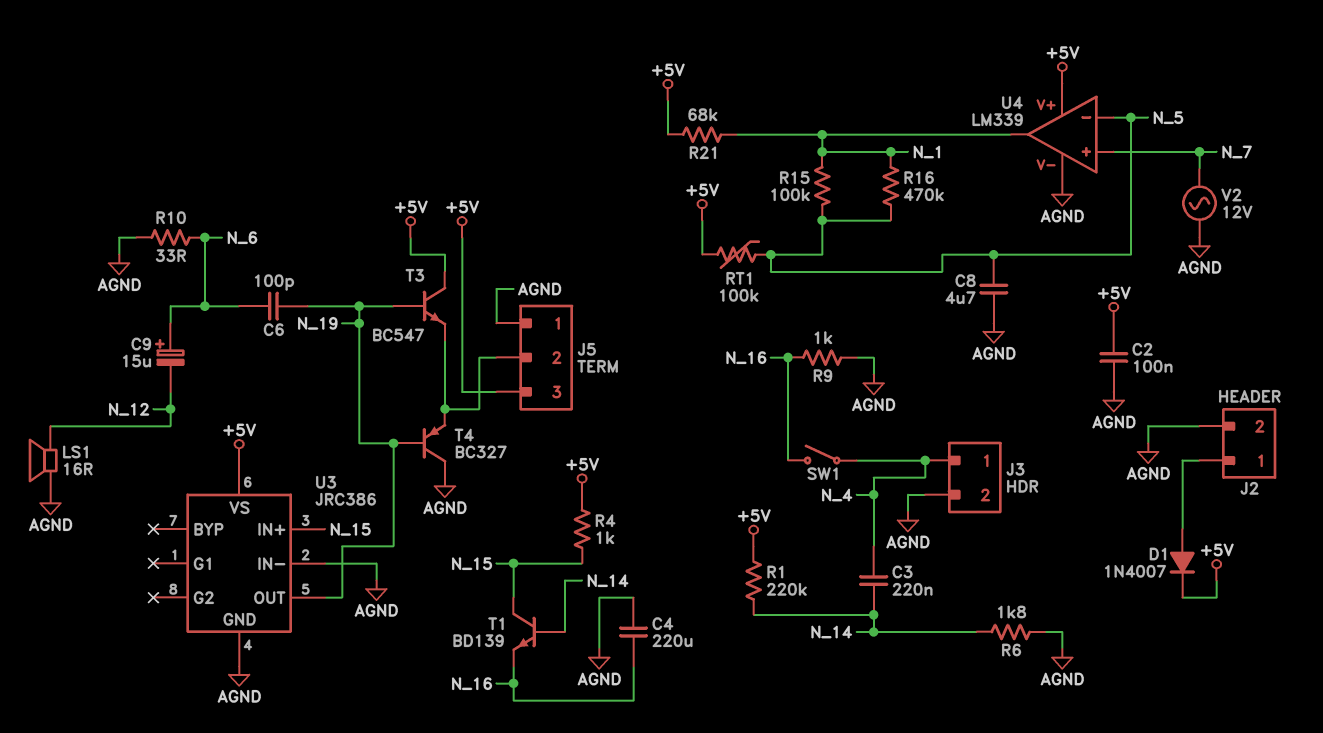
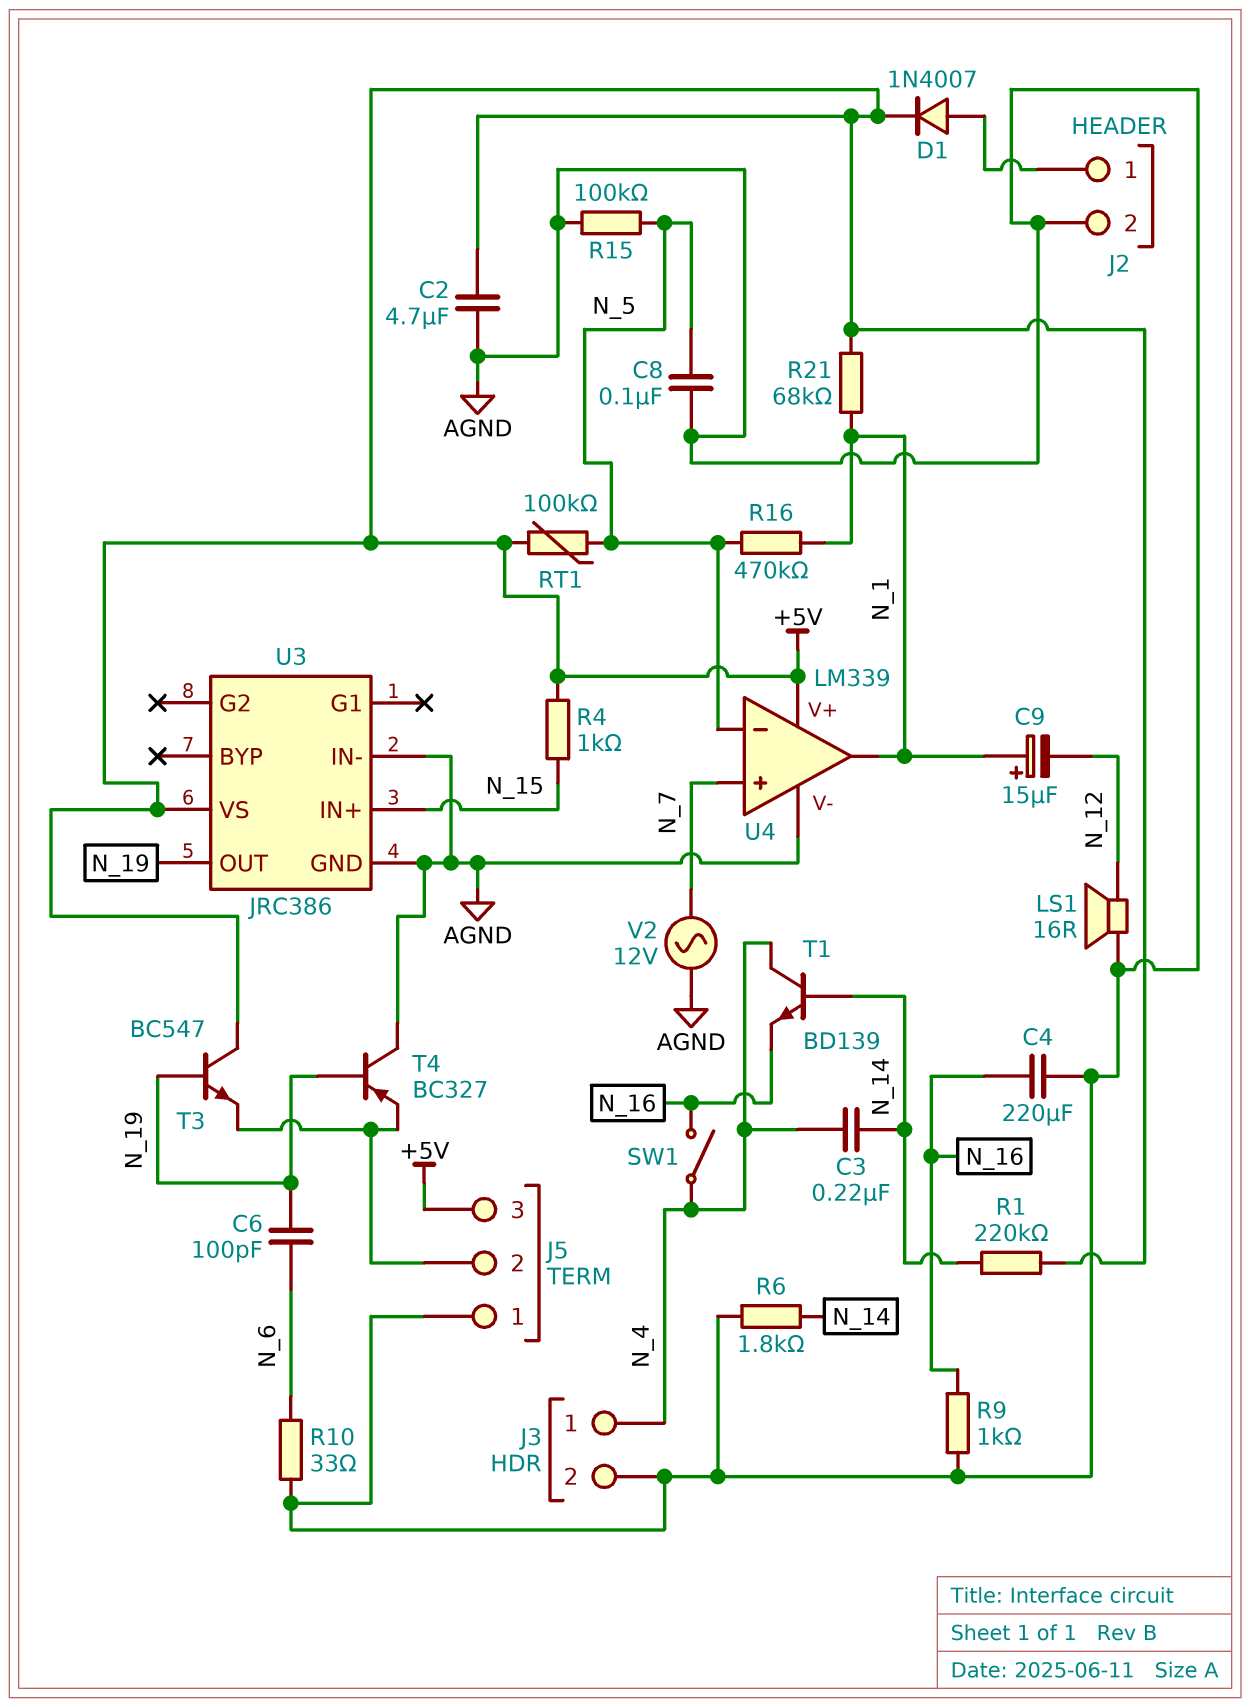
C2: 100nF (+5V, AGND) -> 4.7uF (+5V, AGND)
C8: 4.7uF (AGND, N_5) -> 100nF (AGND, N_5)
C9: 15uF (plus N_6, minus N_12) -> 15uF (plus N_1, minus N_12)
R15: 100k (N_1, N_5) -> 100k (AGND, N_5)
T1: NPN BD139 (B N_14, C N_15, E N_16) -> NPN BD139 (B N_14, C N_4, E N_16)

